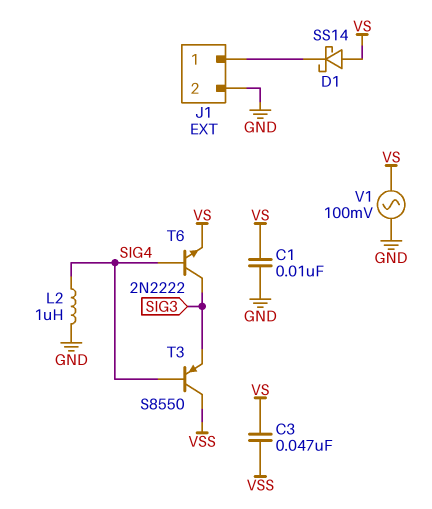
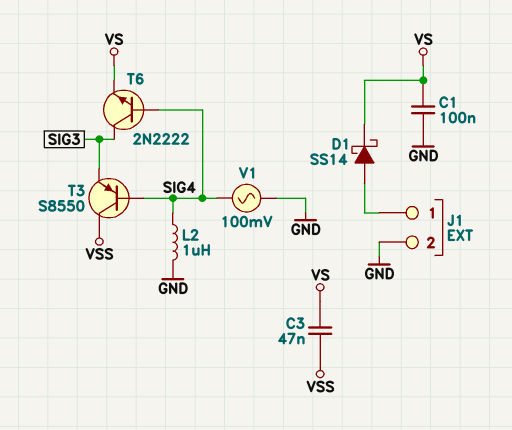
C1: 10nF (GND, VS) -> 100nF (GND, VS)
D1: schottky SS14 (A VS, K J1/1) -> schottky SS14 (A J1/1, K VS)
V1: AC 100mV (GND, VS) -> AC 100mV (GND, SIG4)

